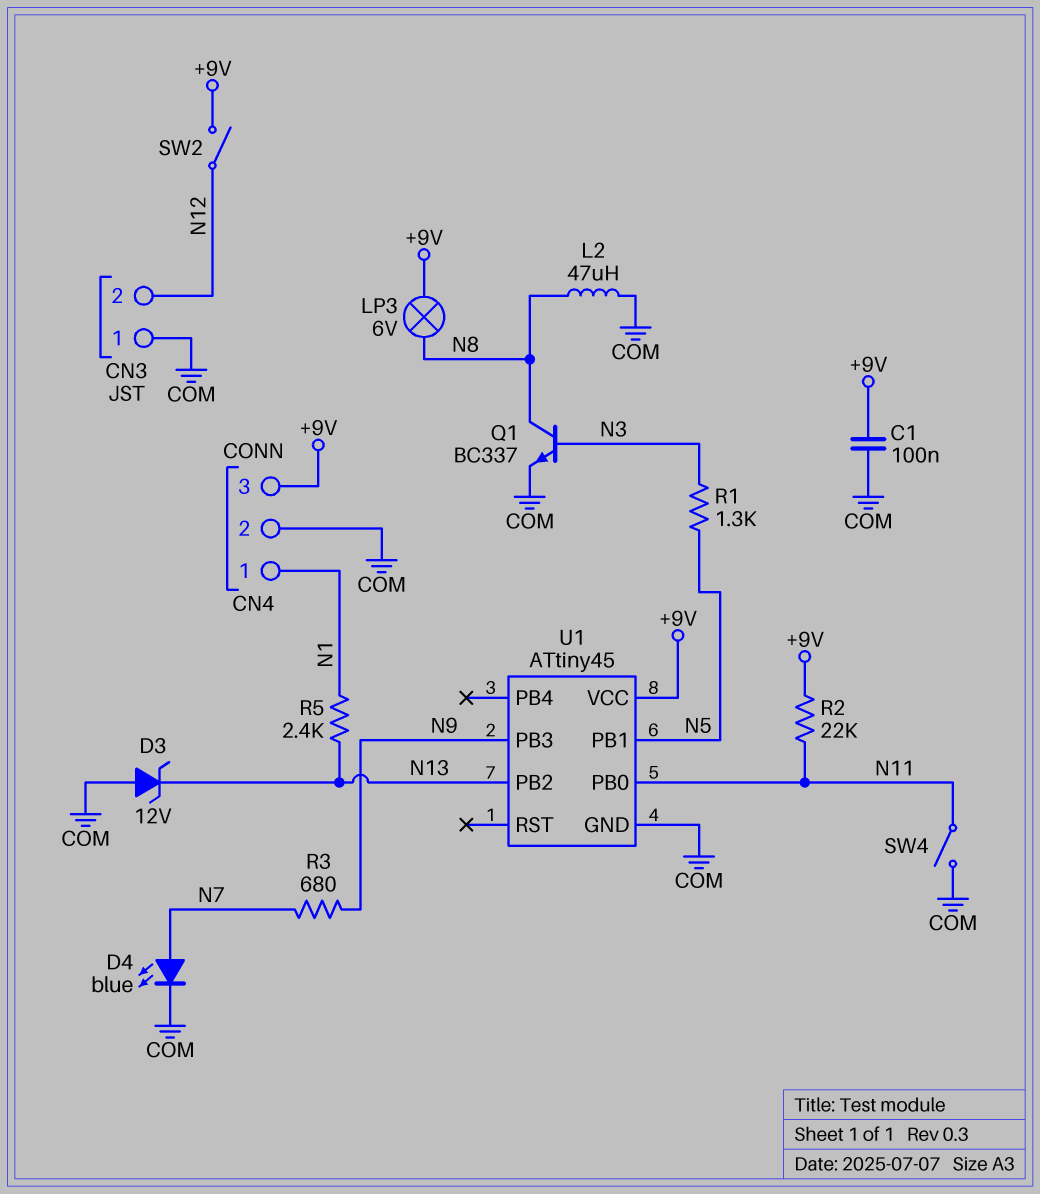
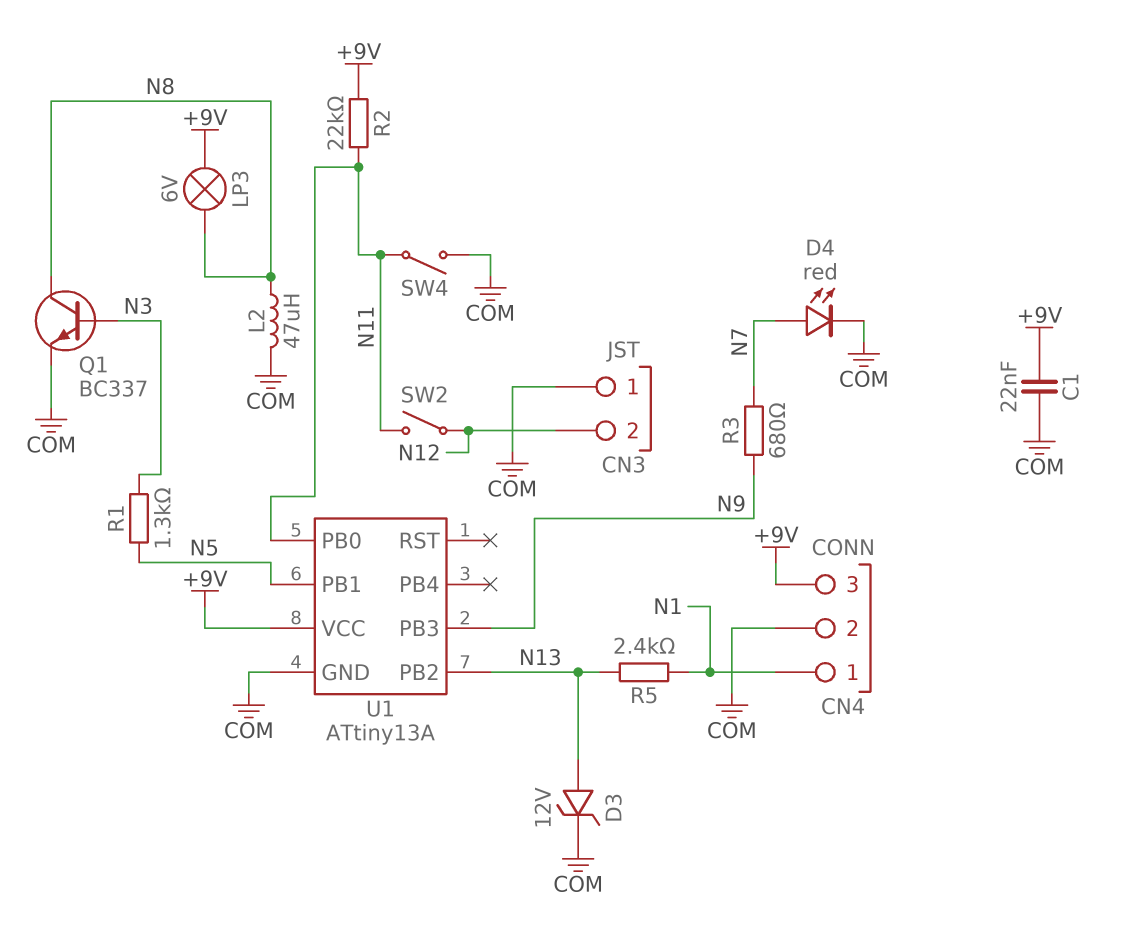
C1: 100nF (+9V, COM) -> 22nF (+9V, COM)
D3: zener 12V (A COM, K N13) -> zener 12V (A N13, K COM)
D4: LED blue (A N7, K COM) -> LED red (A N7, K COM)
SW2: switch (+9V, N12) -> switch (N11, N12)
U1: ATtiny45 -> ATtiny13A

